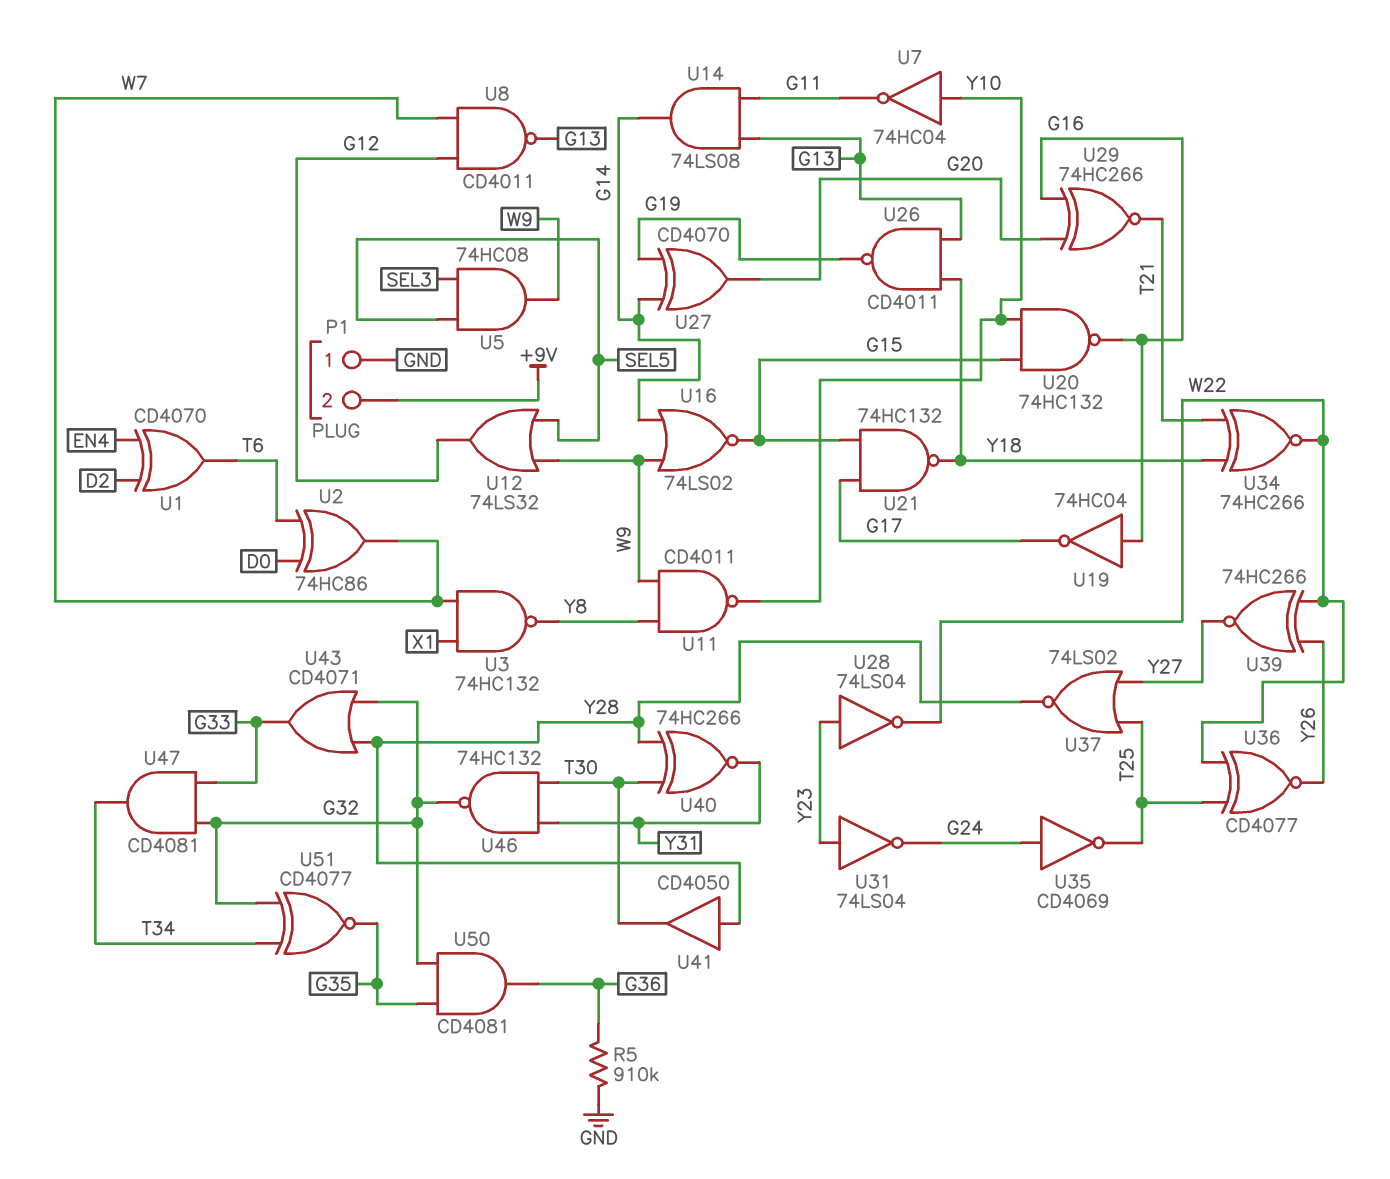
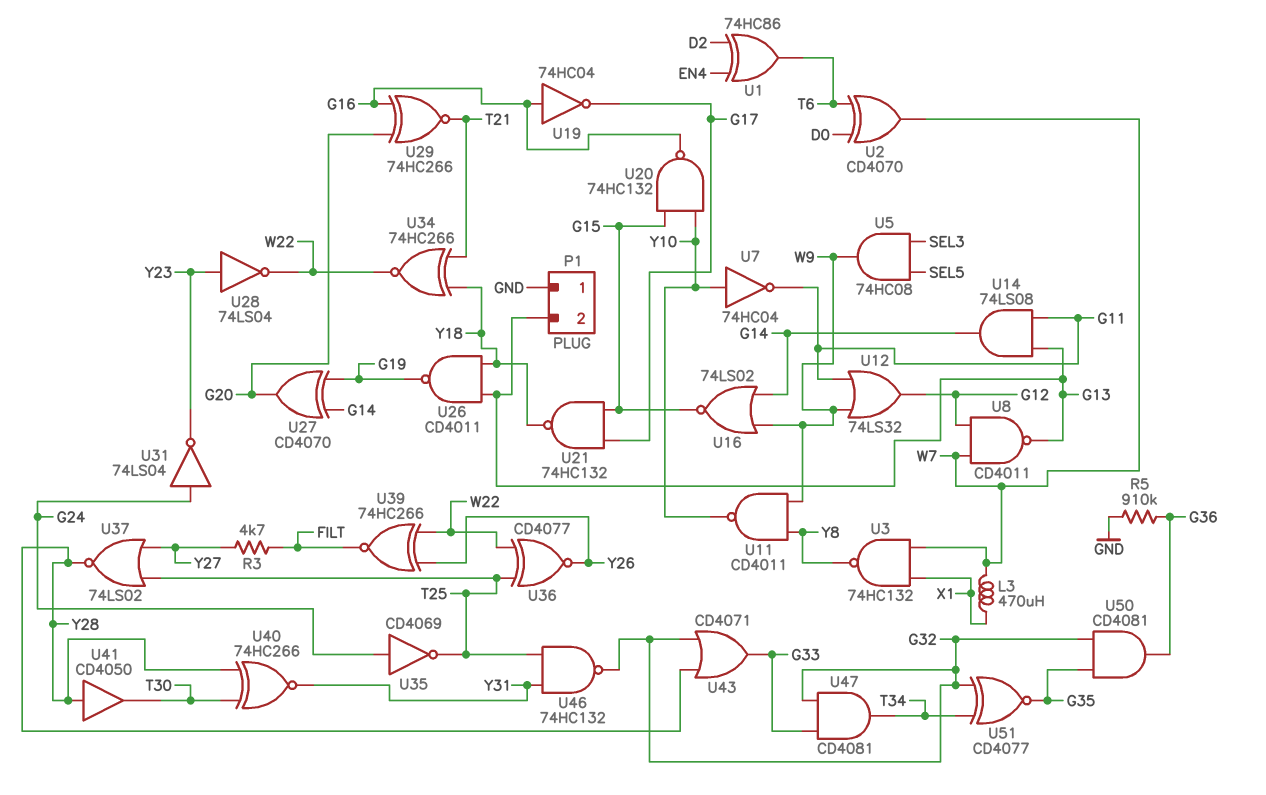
L3: none -> 470uH (W7, X1)
P1 pin 2: +9V -> G13
R3: none -> 4.7k (FILT, Y27)
U1: XOR CD4070 (in D2, in EN4, out T6) -> XOR 74HC86 (in D2, in EN4, out T6)
U2: XOR 74HC86 (in D0, in T6, out W7) -> XOR CD4070 (in D0, in T6, out W7)
U12: OR 74LS32 (in SEL5, in W9, out G12) -> OR 74LS32 (in G11, in W9, out G12)
U31: NOT 74LS04 (in Y23, out G24) -> NOT 74LS04 (in G24, out Y23)
U39: XNOR 74HC266 (in W22, in Y26, out Y27) -> XNOR 74HC266 (in W22, in Y26, out FILT)
U46: NAND 74HC132 (in T30, in Y31, out G32) -> NAND 74HC132 (in T25, in Y31, out G32)

